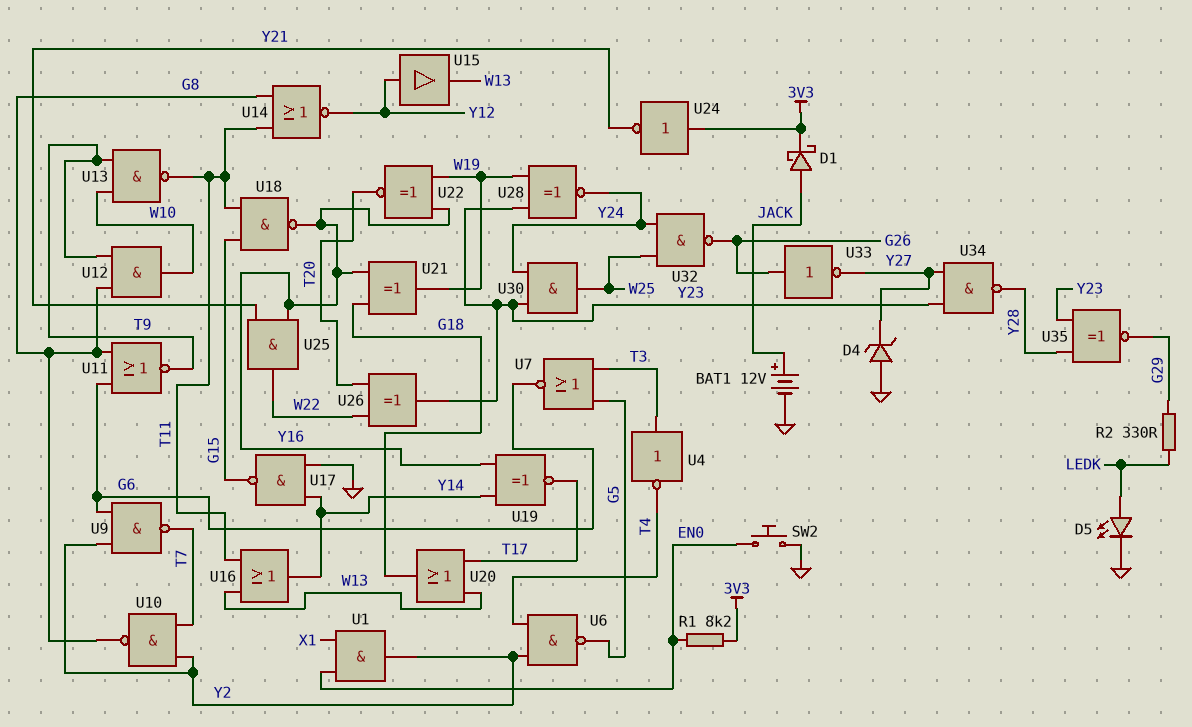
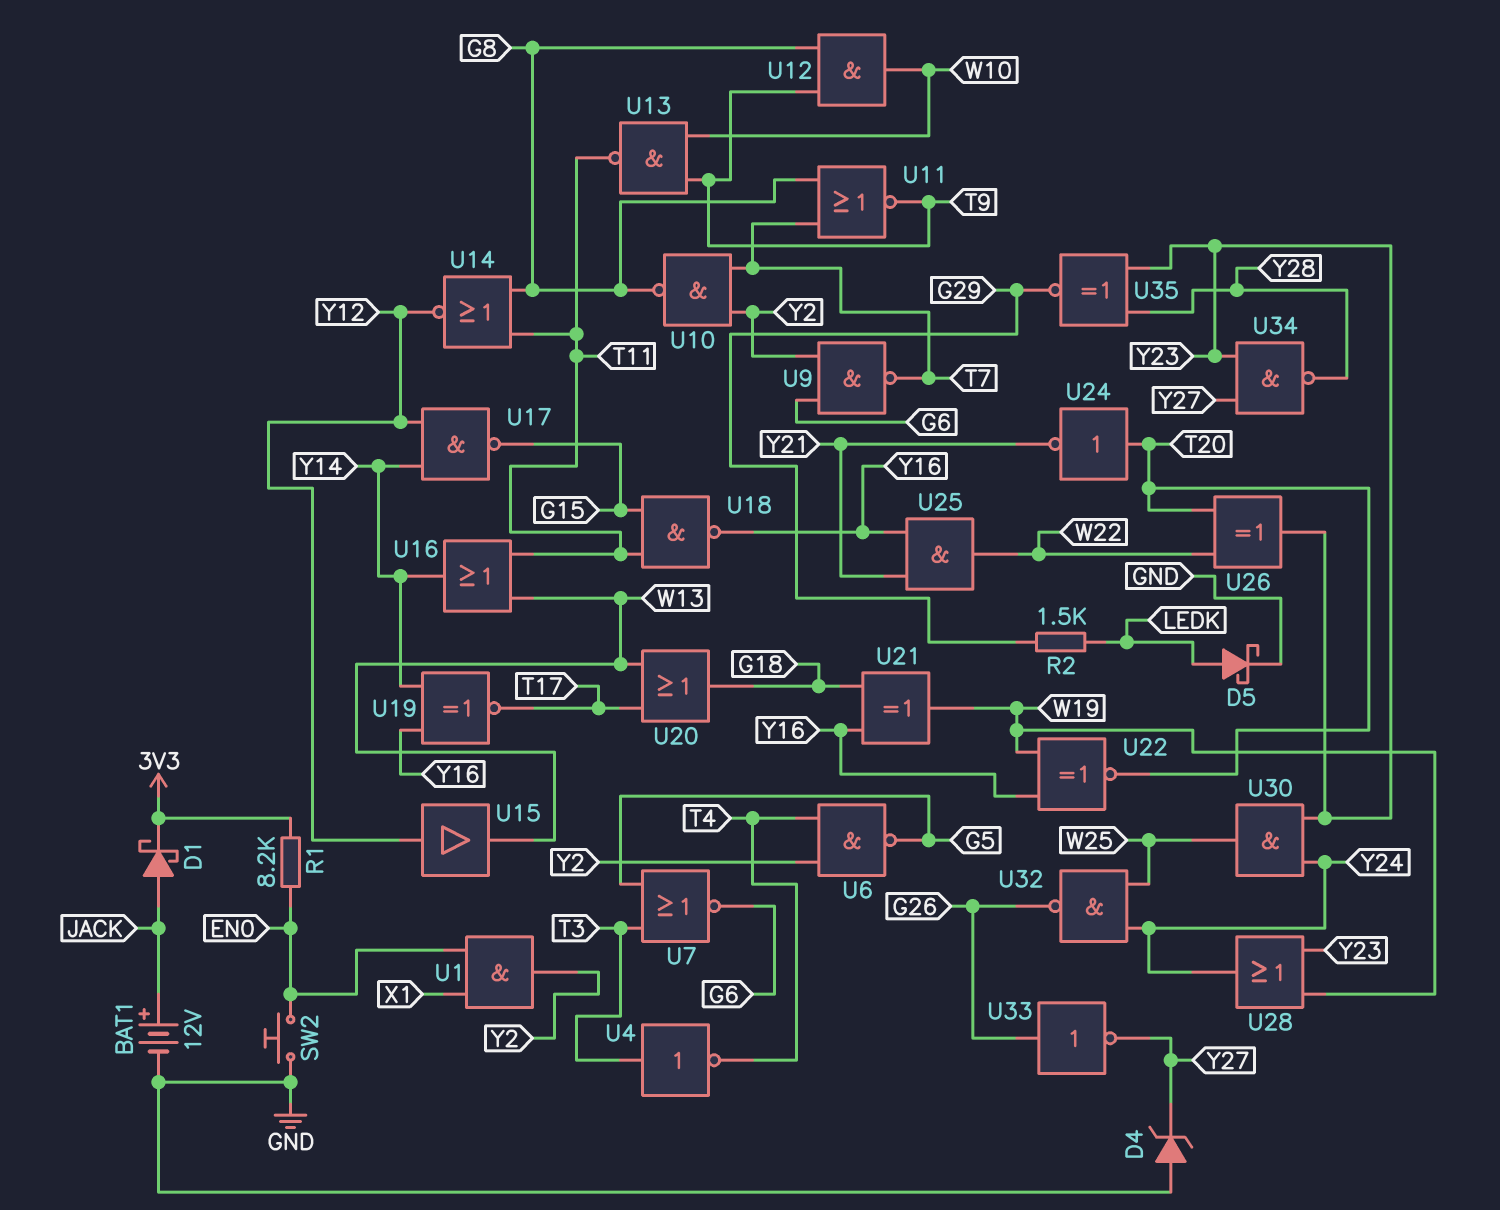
D5: LED (A LEDK, K GND) -> schottky (A LEDK, K GND)
R2: 330 (G29, LEDK) -> 1.5k (G29, LEDK)
U11: NOR (in G6, in G8, out T9) -> NOR (in G8, in T7, out T9)
U17: NAND (in GND, in Y14, out G15) -> NAND (in Y12, in Y14, out G15)
U24: NOT (in 3V3, out Y21) -> NOT (in T20, out Y21)
U28: XNOR (in W19, in Y23, out Y24) -> OR (in W19, in Y23, out Y24)

